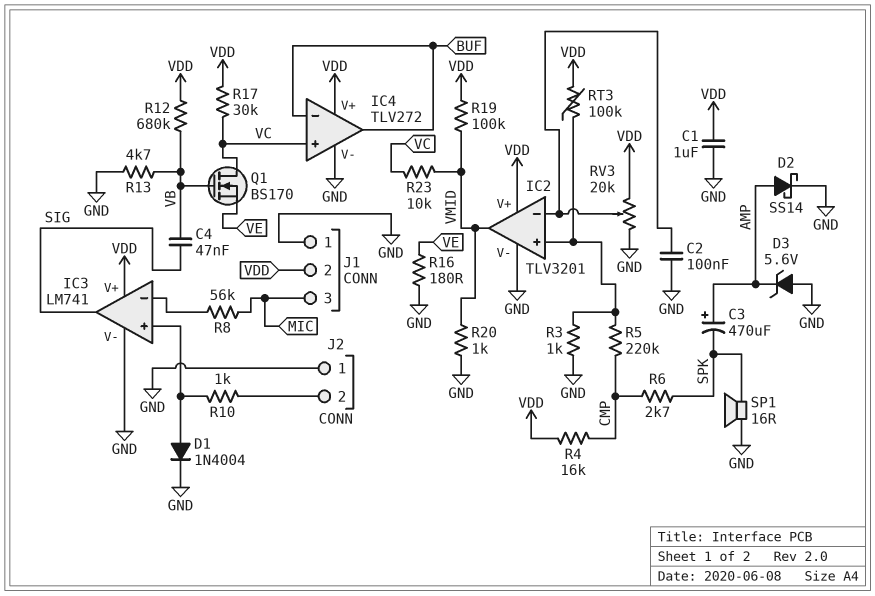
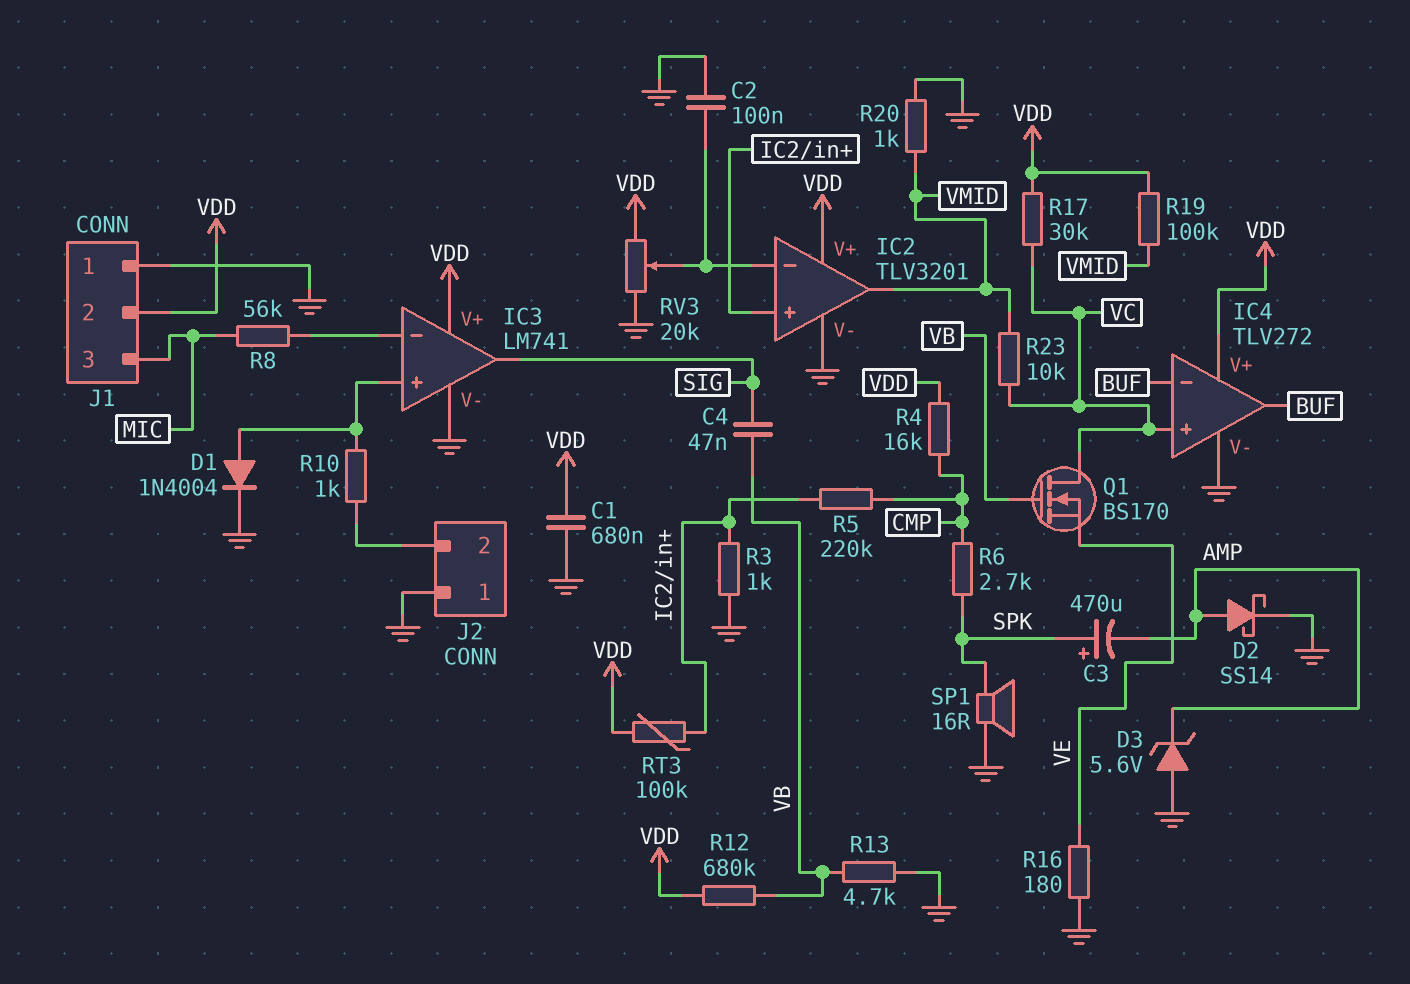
C1: 1uF (GND, VDD) -> 680nF (GND, VDD)
C3: 470uF (plus AMP, minus SPK) -> 470uF (plus SPK, minus AMP)

